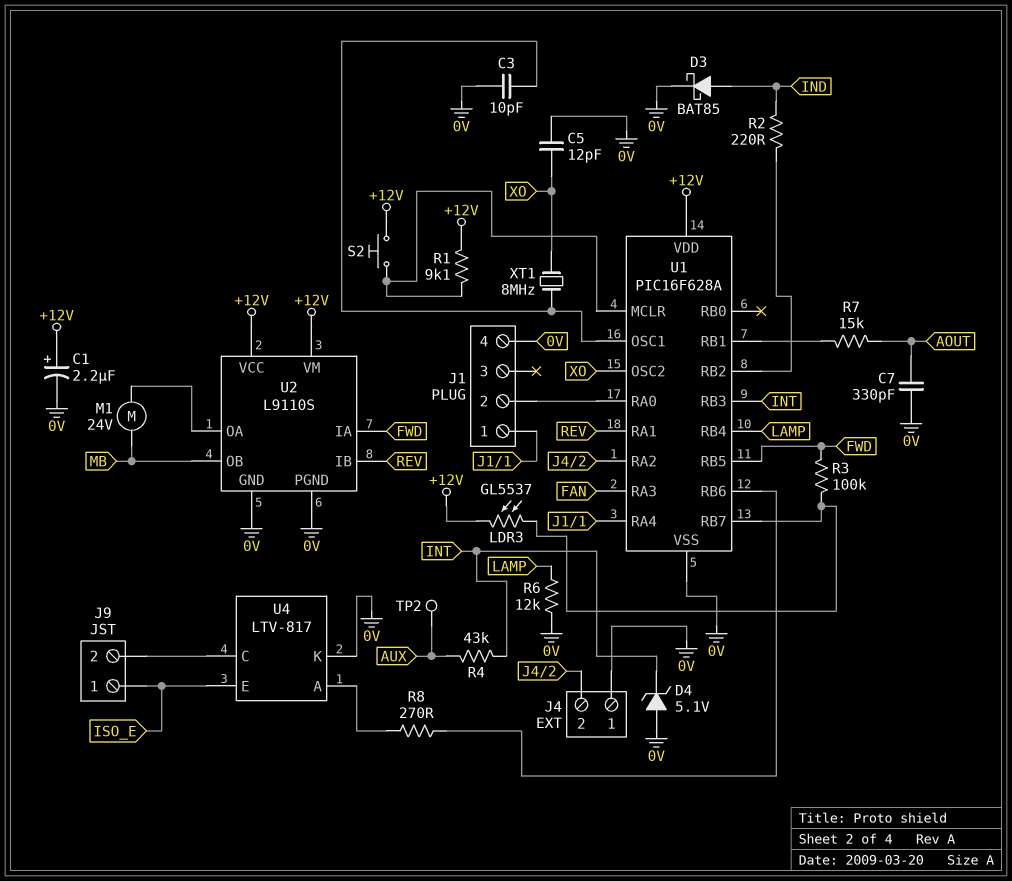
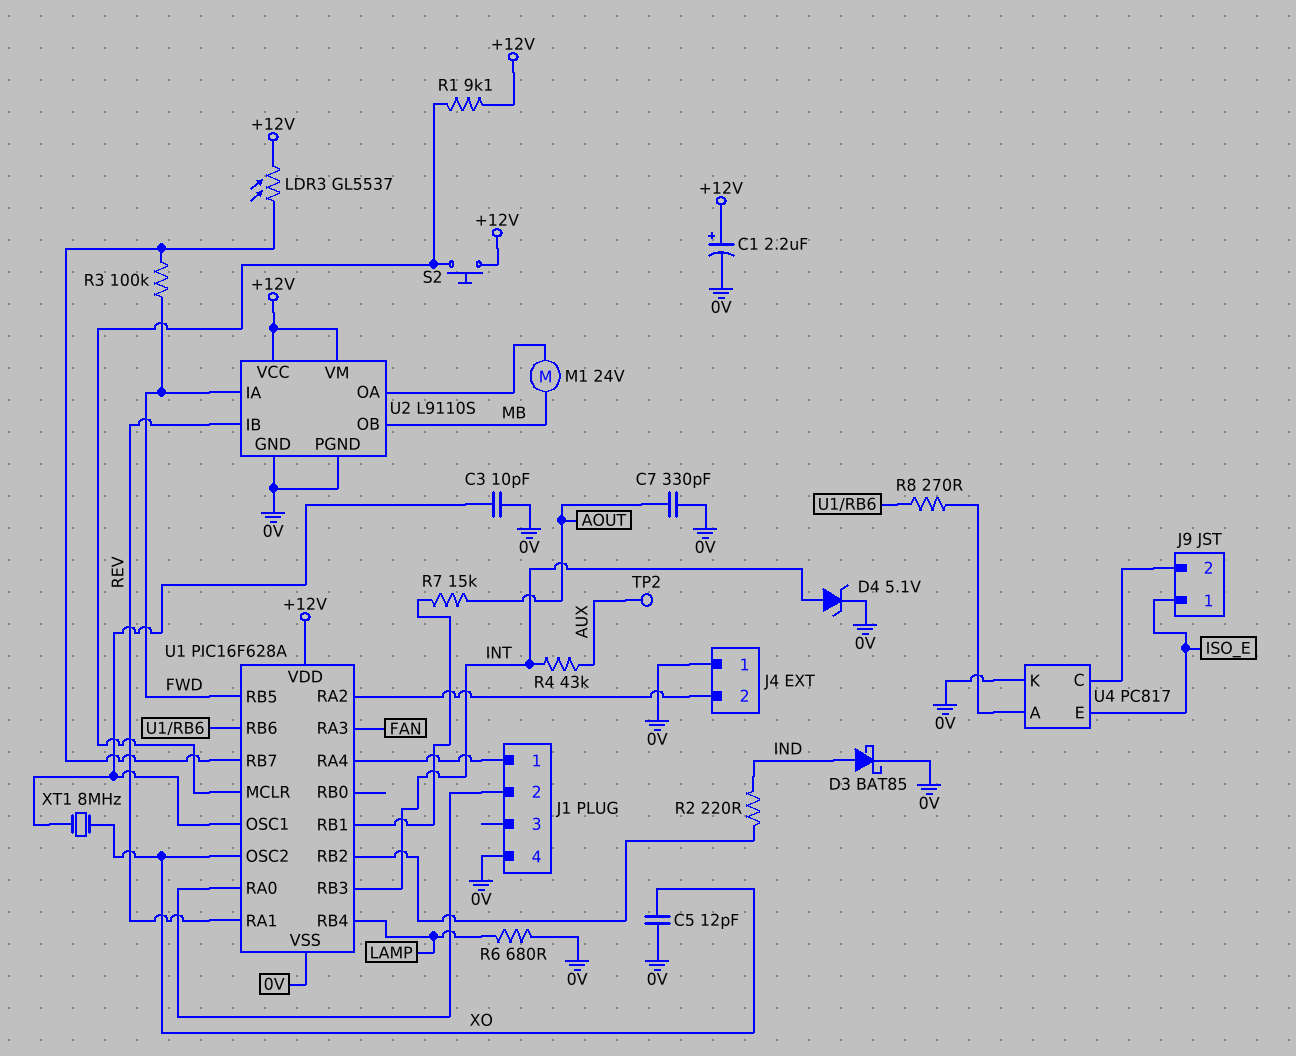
D4: zener 5.1V (A 0V, K INT) -> zener 5.1V (A INT, K 0V)
R6: 12k (0V, LAMP) -> 680 (0V, LAMP)
U4: LTV-817 -> PC817

